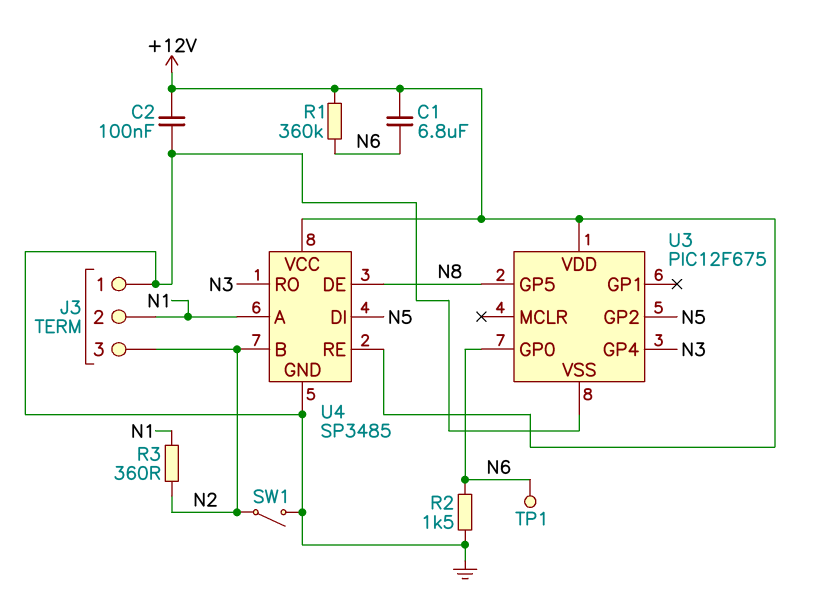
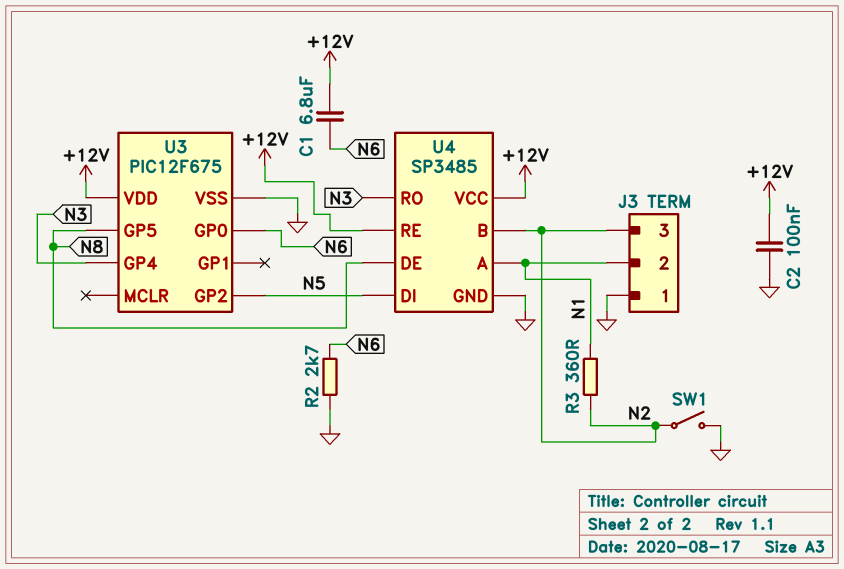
R1: 360k (+12V, N6) -> none
R2: 1.5k (GND, N6) -> 2.7k (GND, N6)
TP1: test point (N6) -> none

